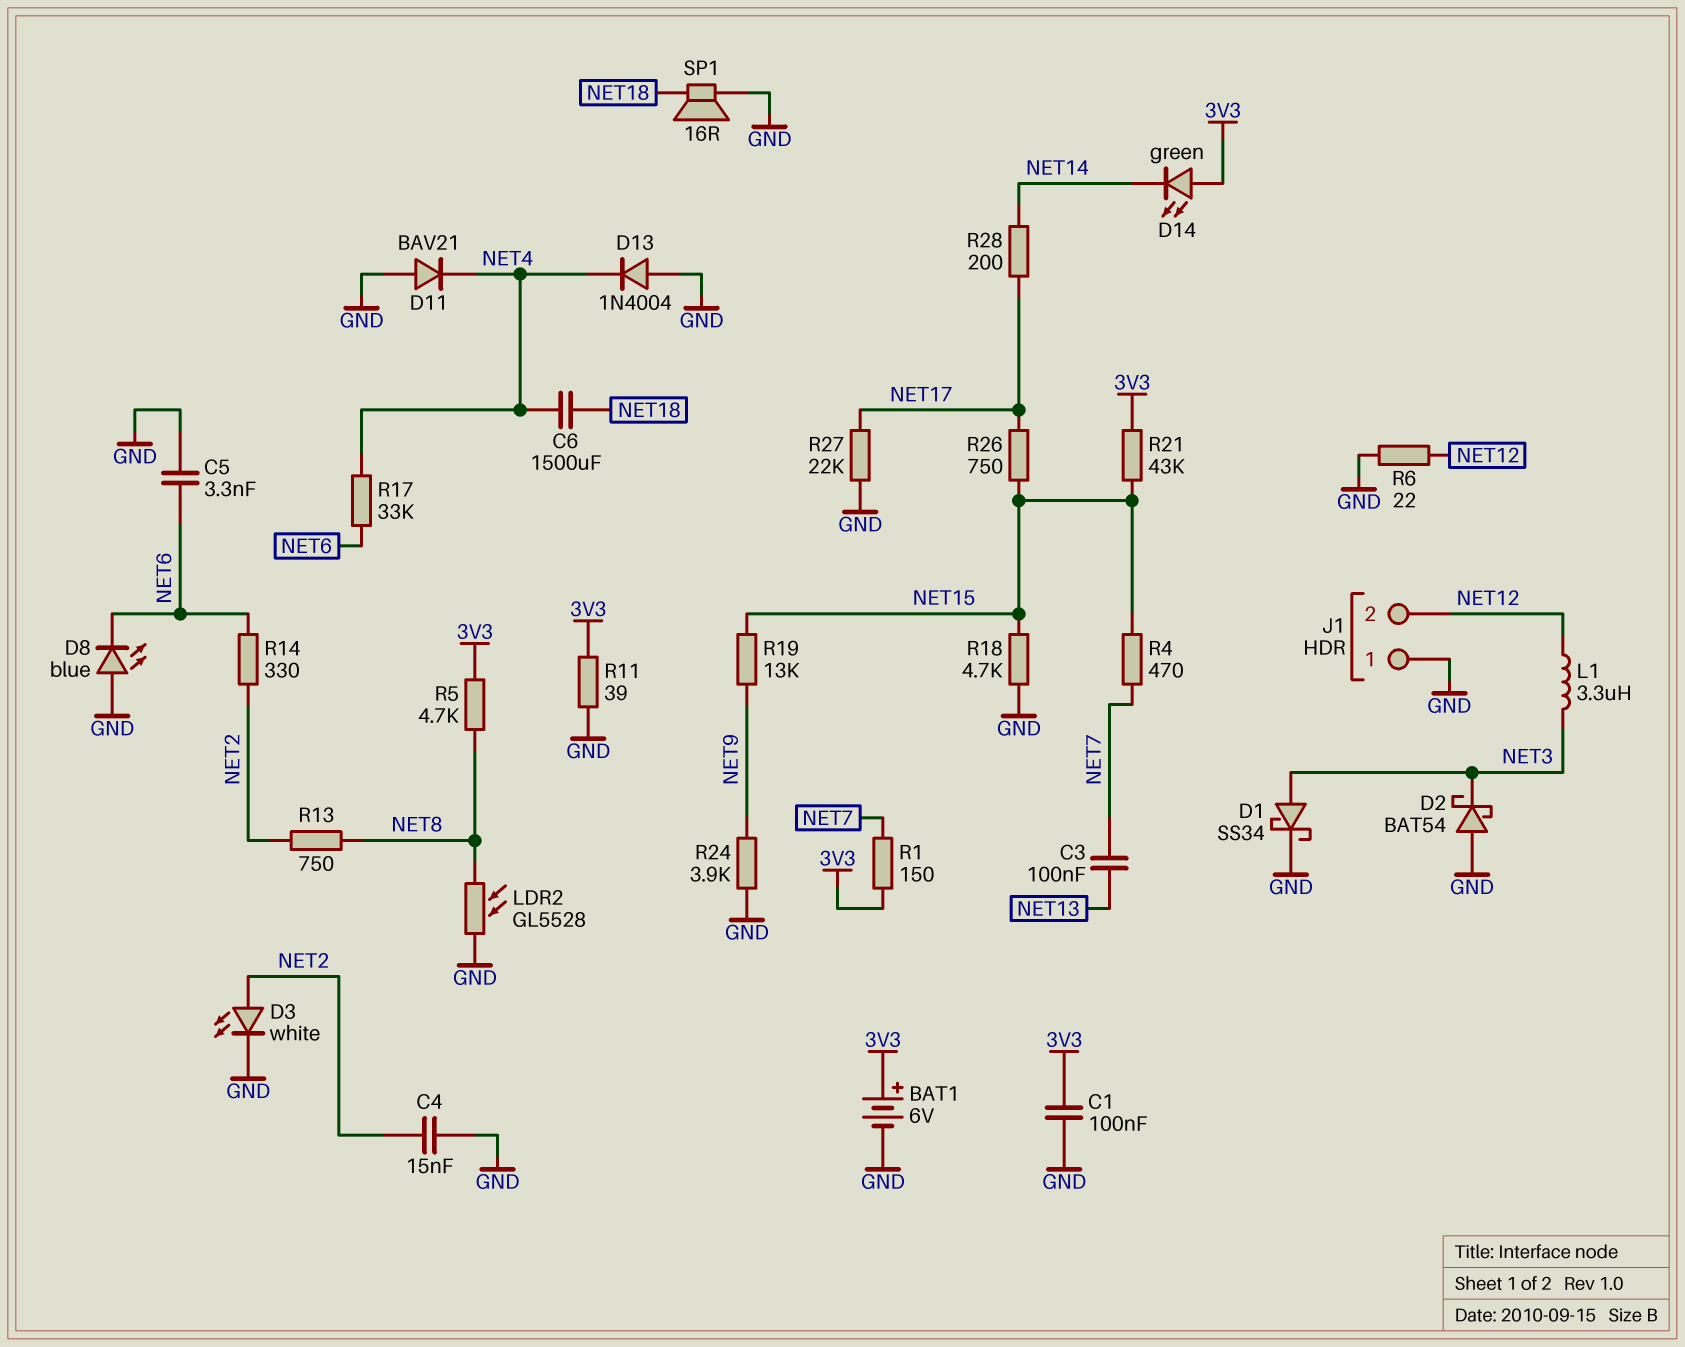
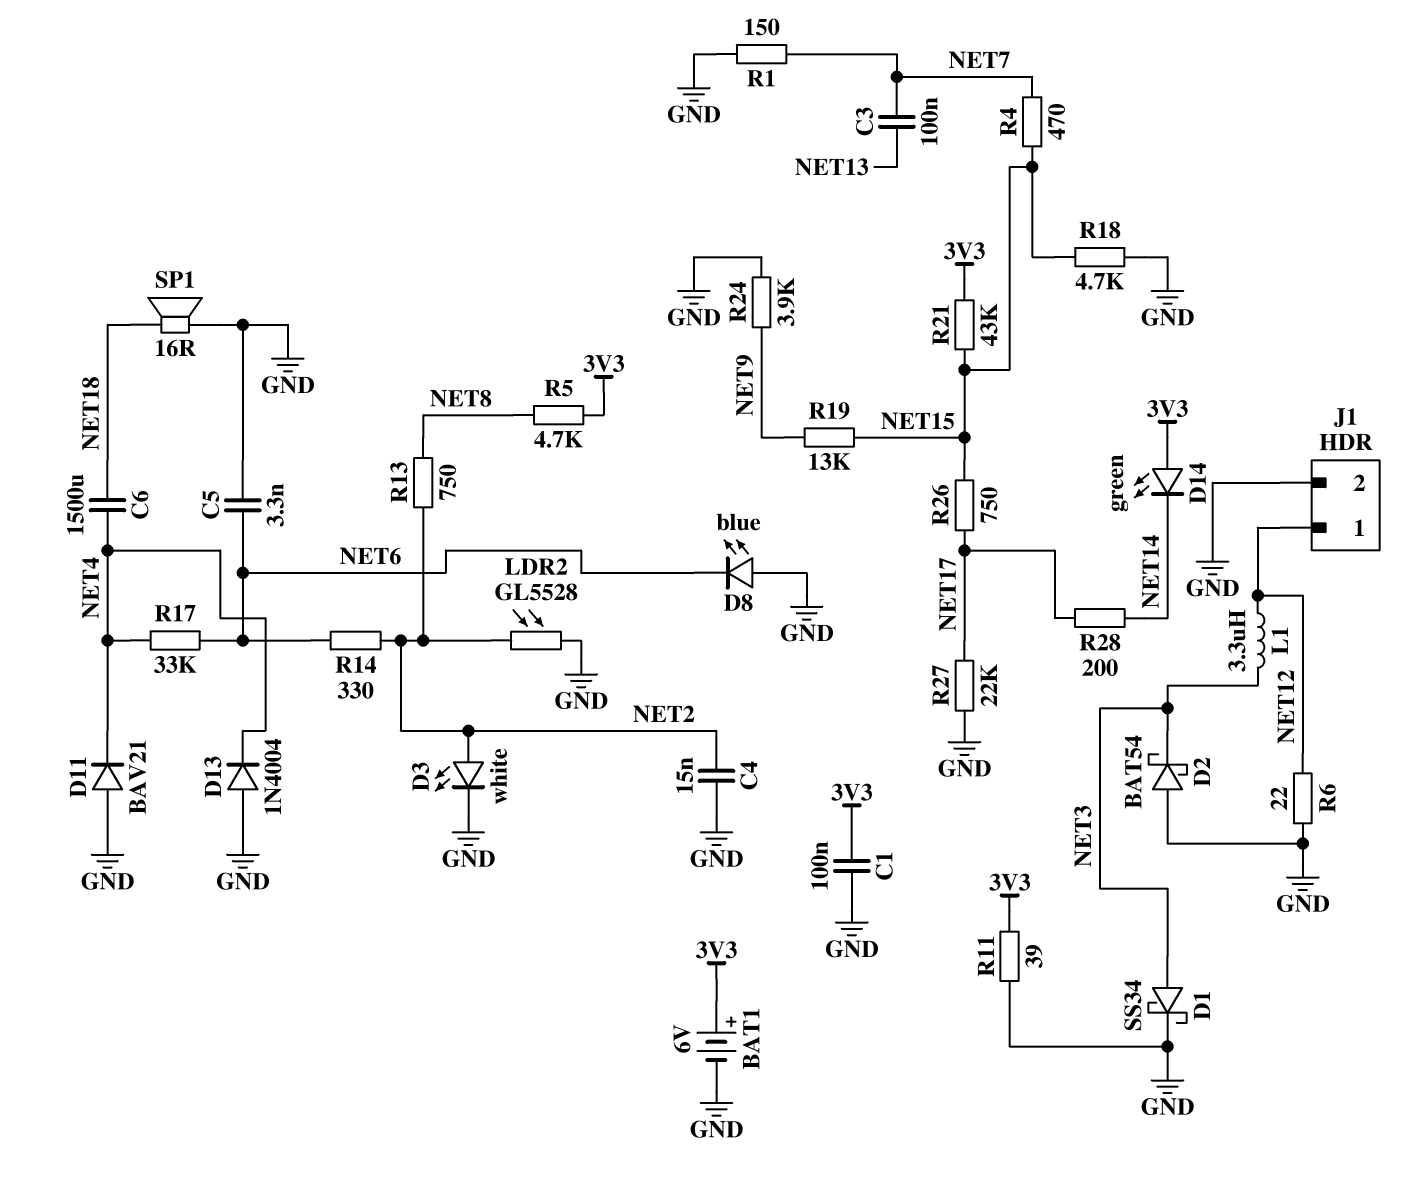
J1 pin 1: GND -> NET12
J1 pin 2: NET12 -> GND
LDR2: GL5528 (GND, NET8) -> GL5528 (GND, NET2)
R1: 150 (3V3, NET7) -> 150 (GND, NET7)

